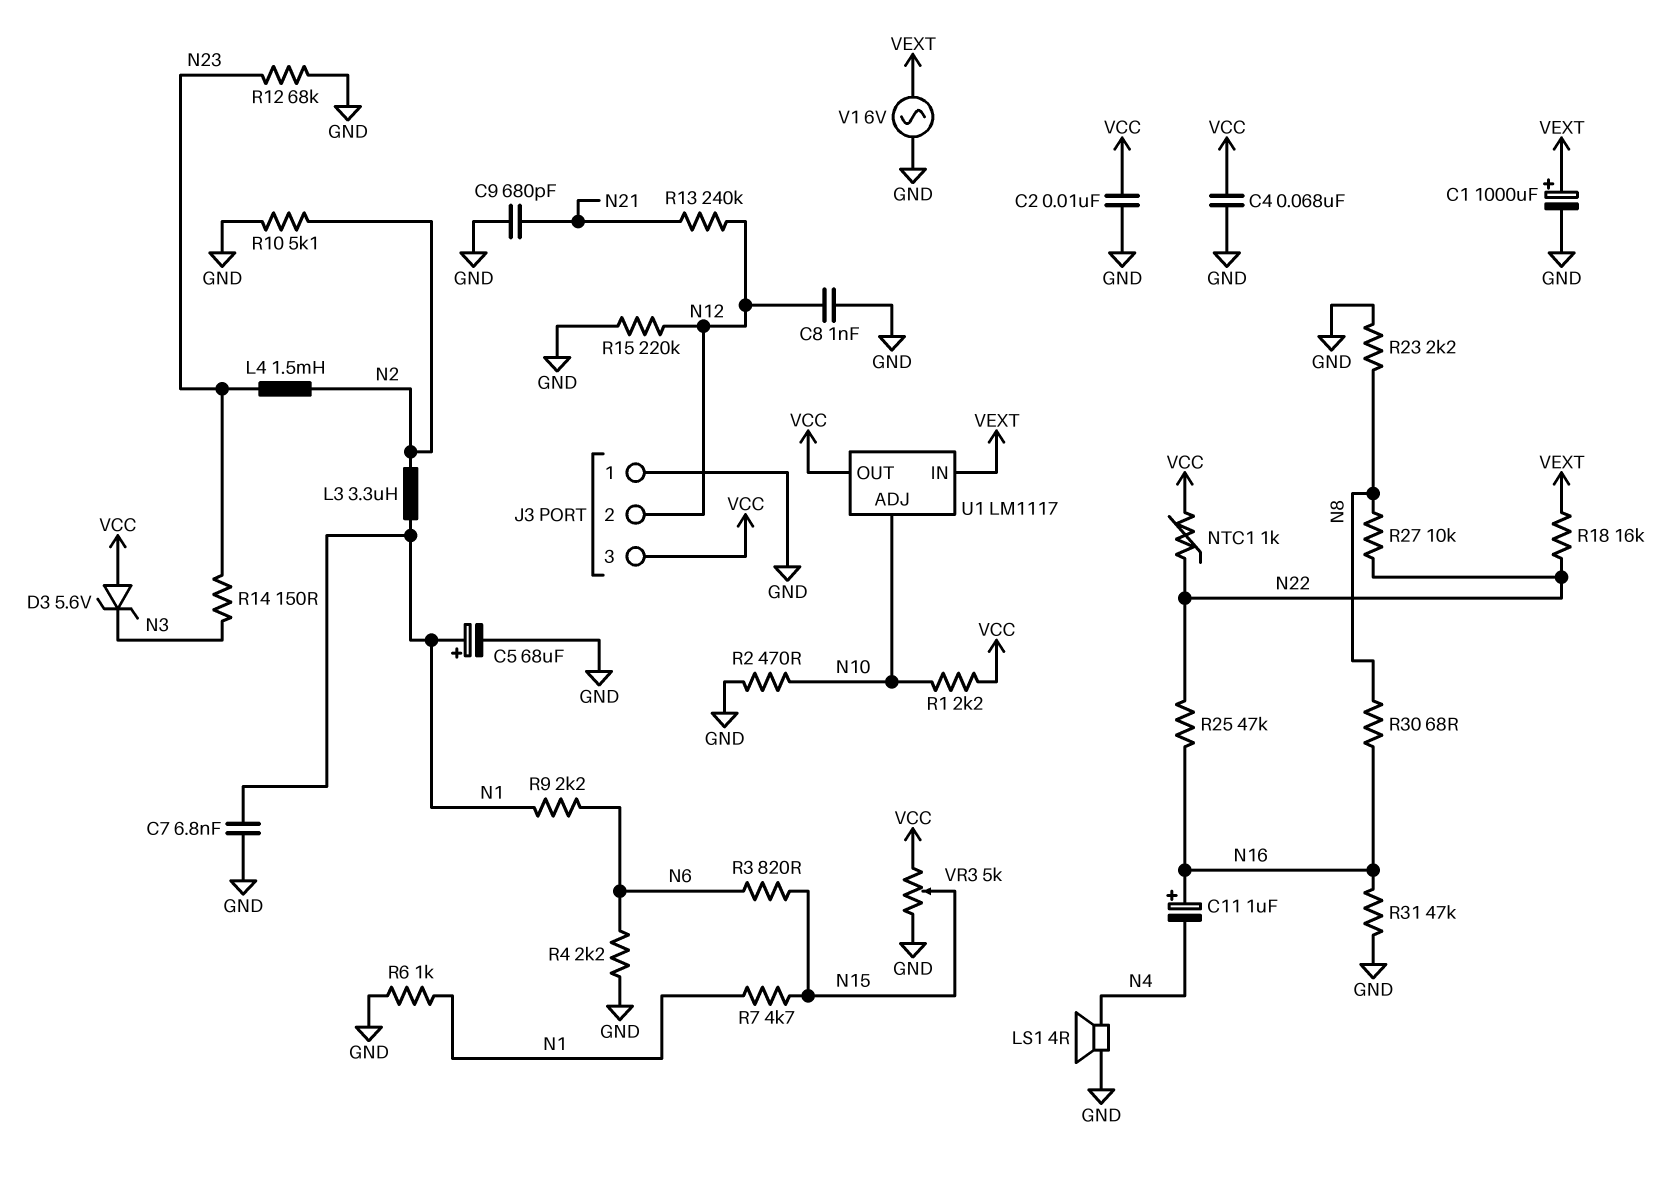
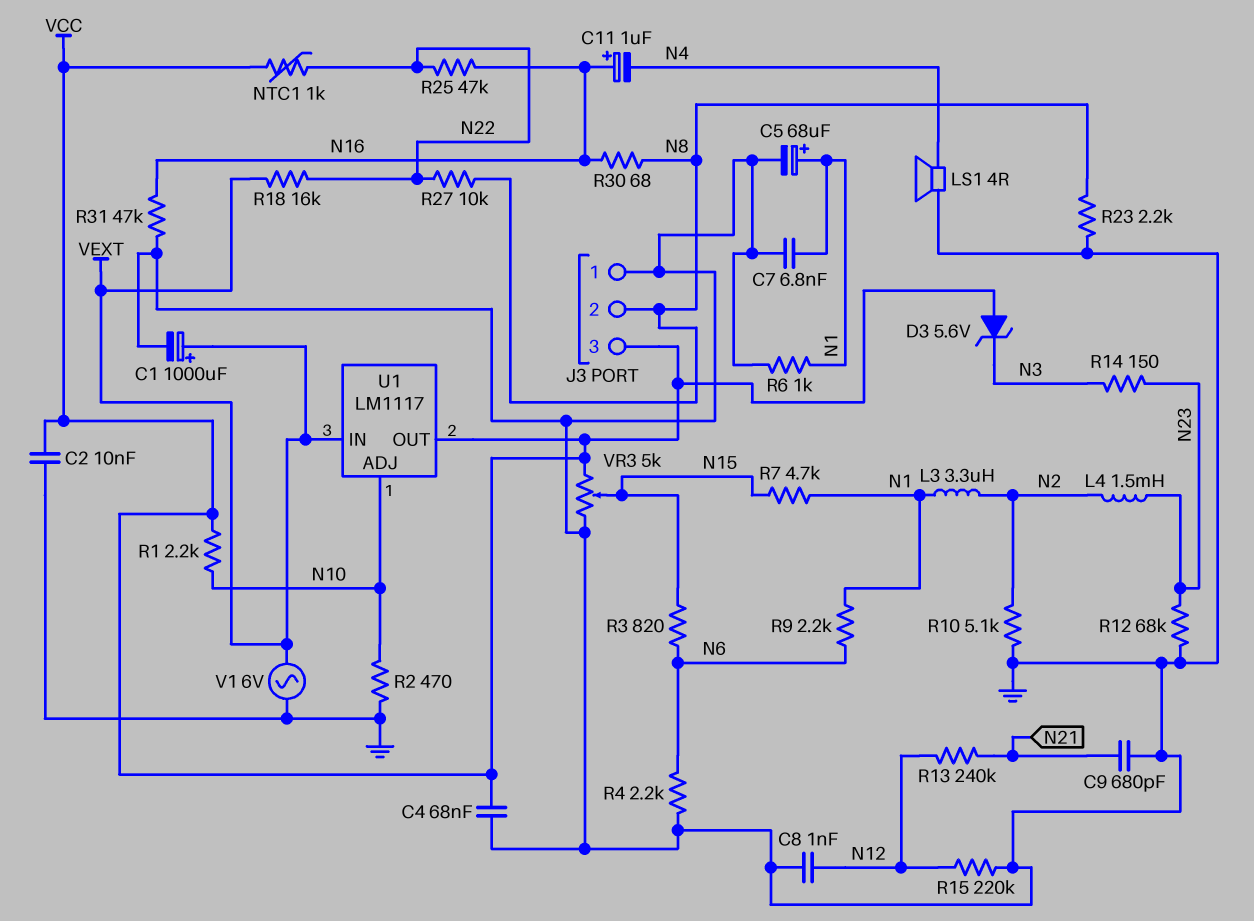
J3 pin 2: N12 -> N8

